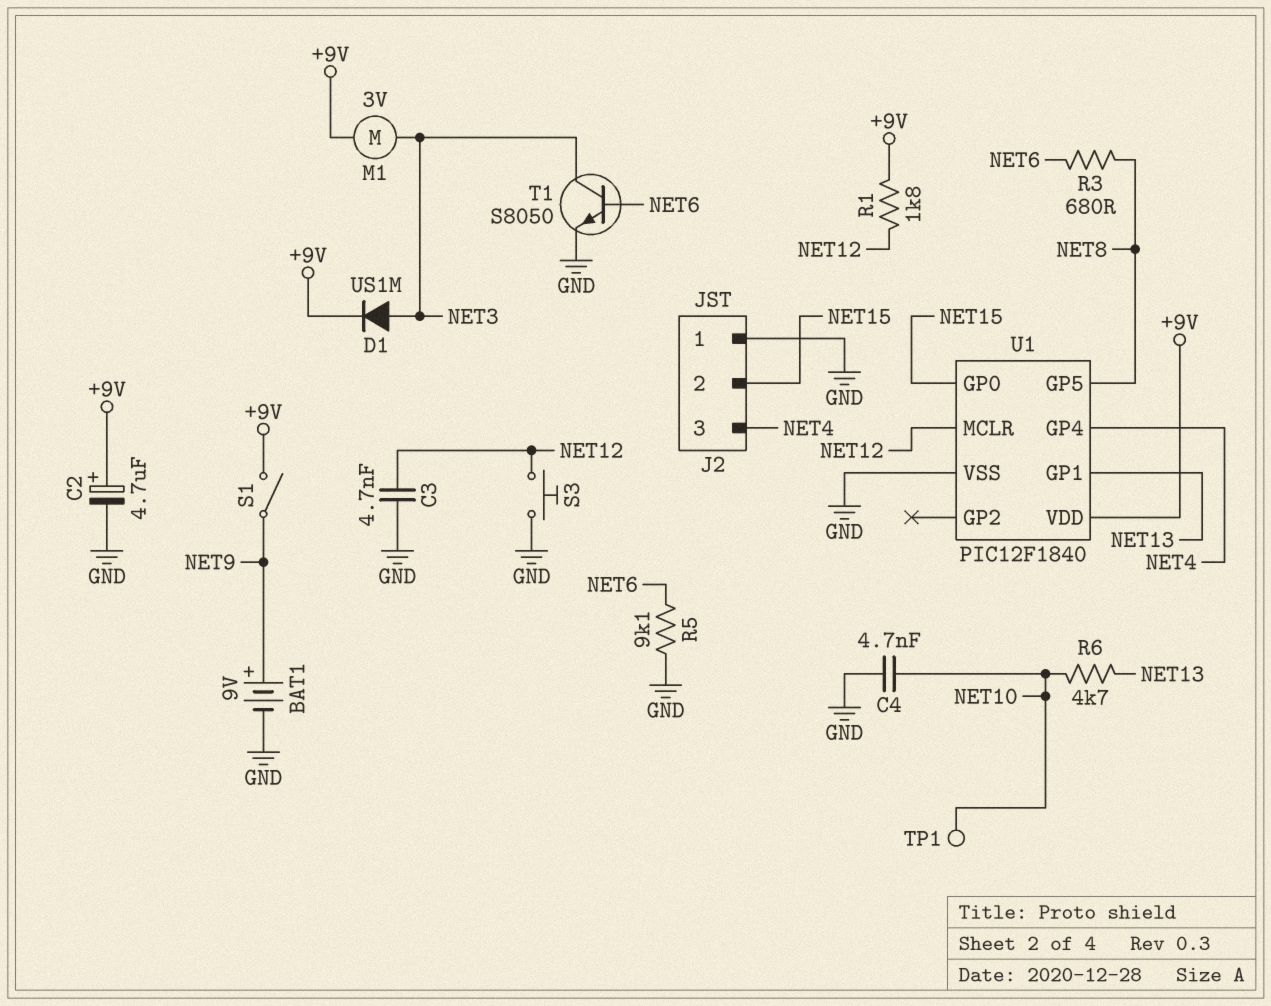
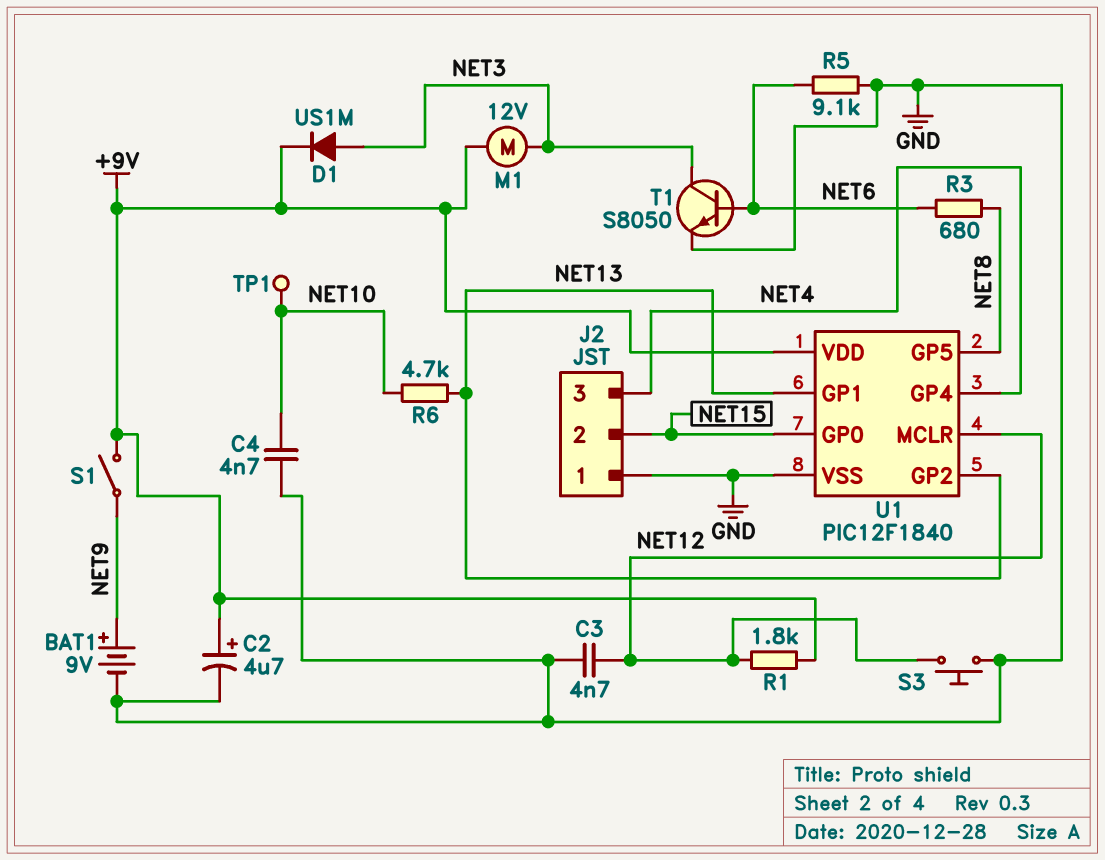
M1: motor 3V (+9V, NET3) -> motor 12V (+9V, NET3)
U1 pin GP2: none -> NET13

